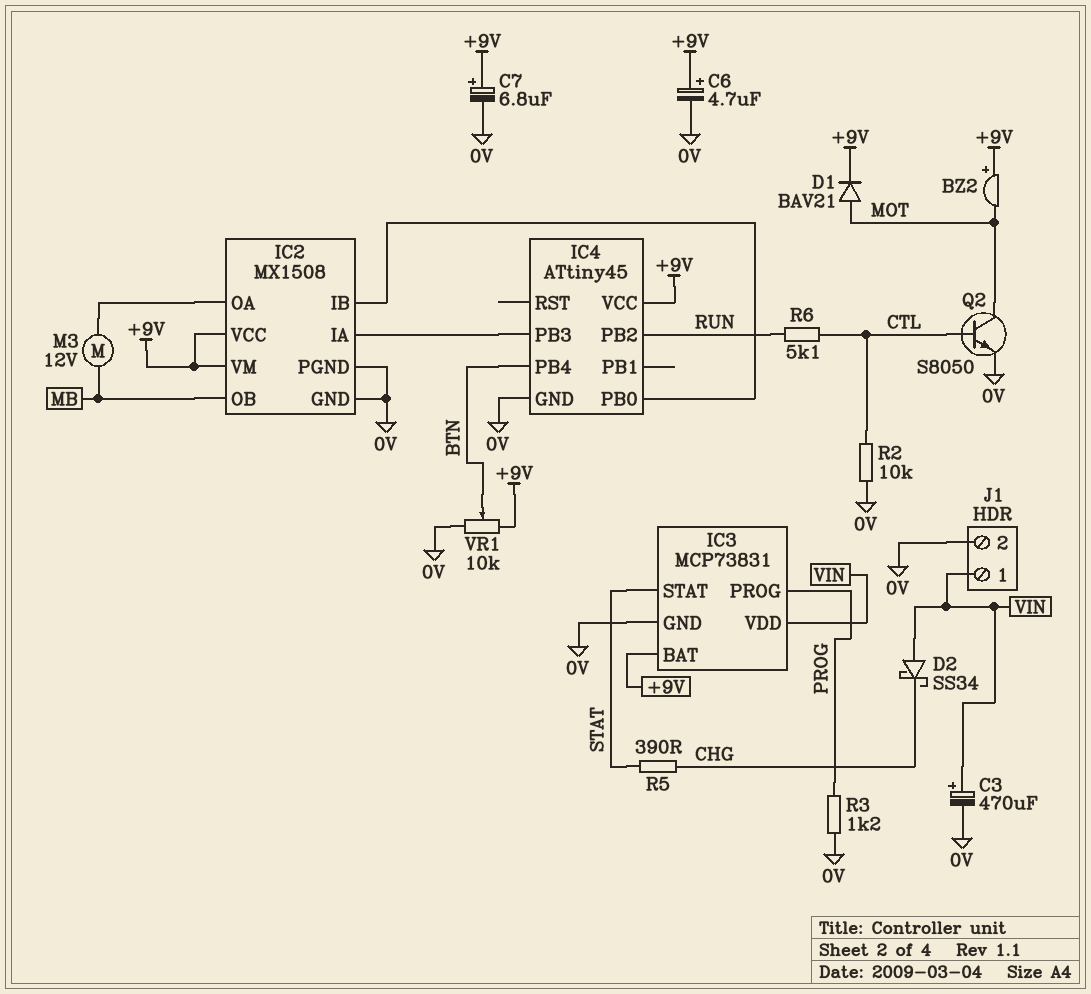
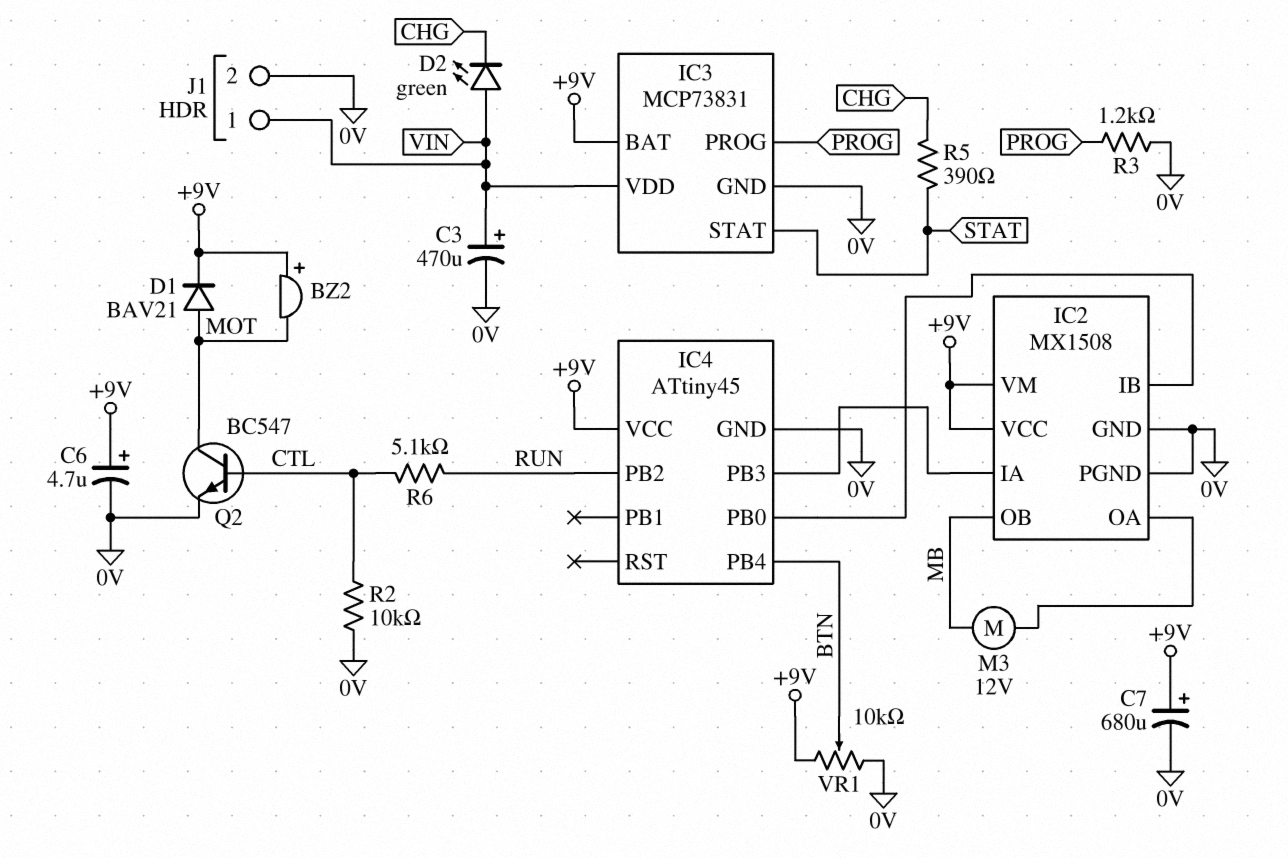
C7: 6.8uF (plus +9V, minus 0V) -> 680uF (plus +9V, minus 0V)
D2: schottky SS34 (A VIN, K CHG) -> LED green (A VIN, K CHG)
Q2: NPN S8050 (B CTL, C MOT, E 0V) -> NPN BC547 (B CTL, C MOT, E 0V)

